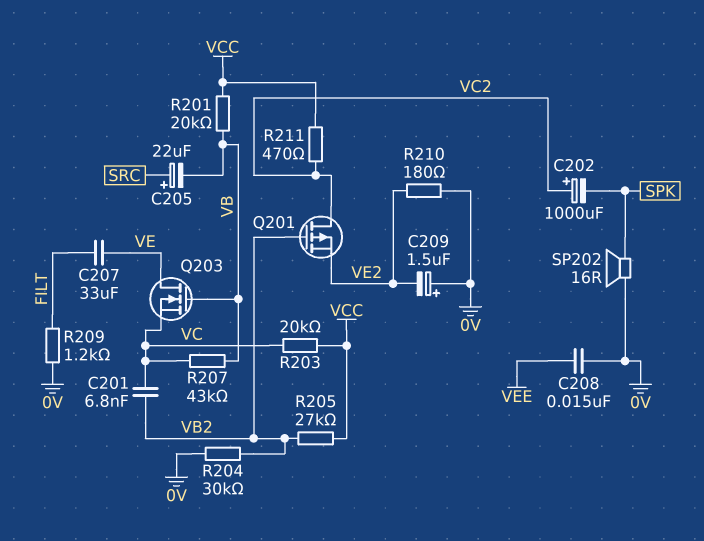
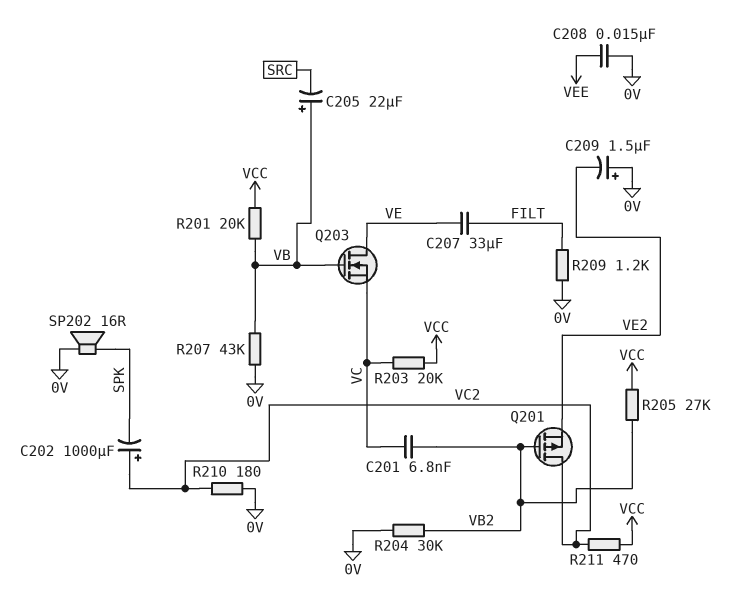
C205: 22uF (plus SRC, minus VB) -> 22uF (plus VB, minus SRC)
R207: 43k (VB, VC) -> 43k (0V, VB)
R210: 180 (0V, VE2) -> 180 (0V, VC2)

